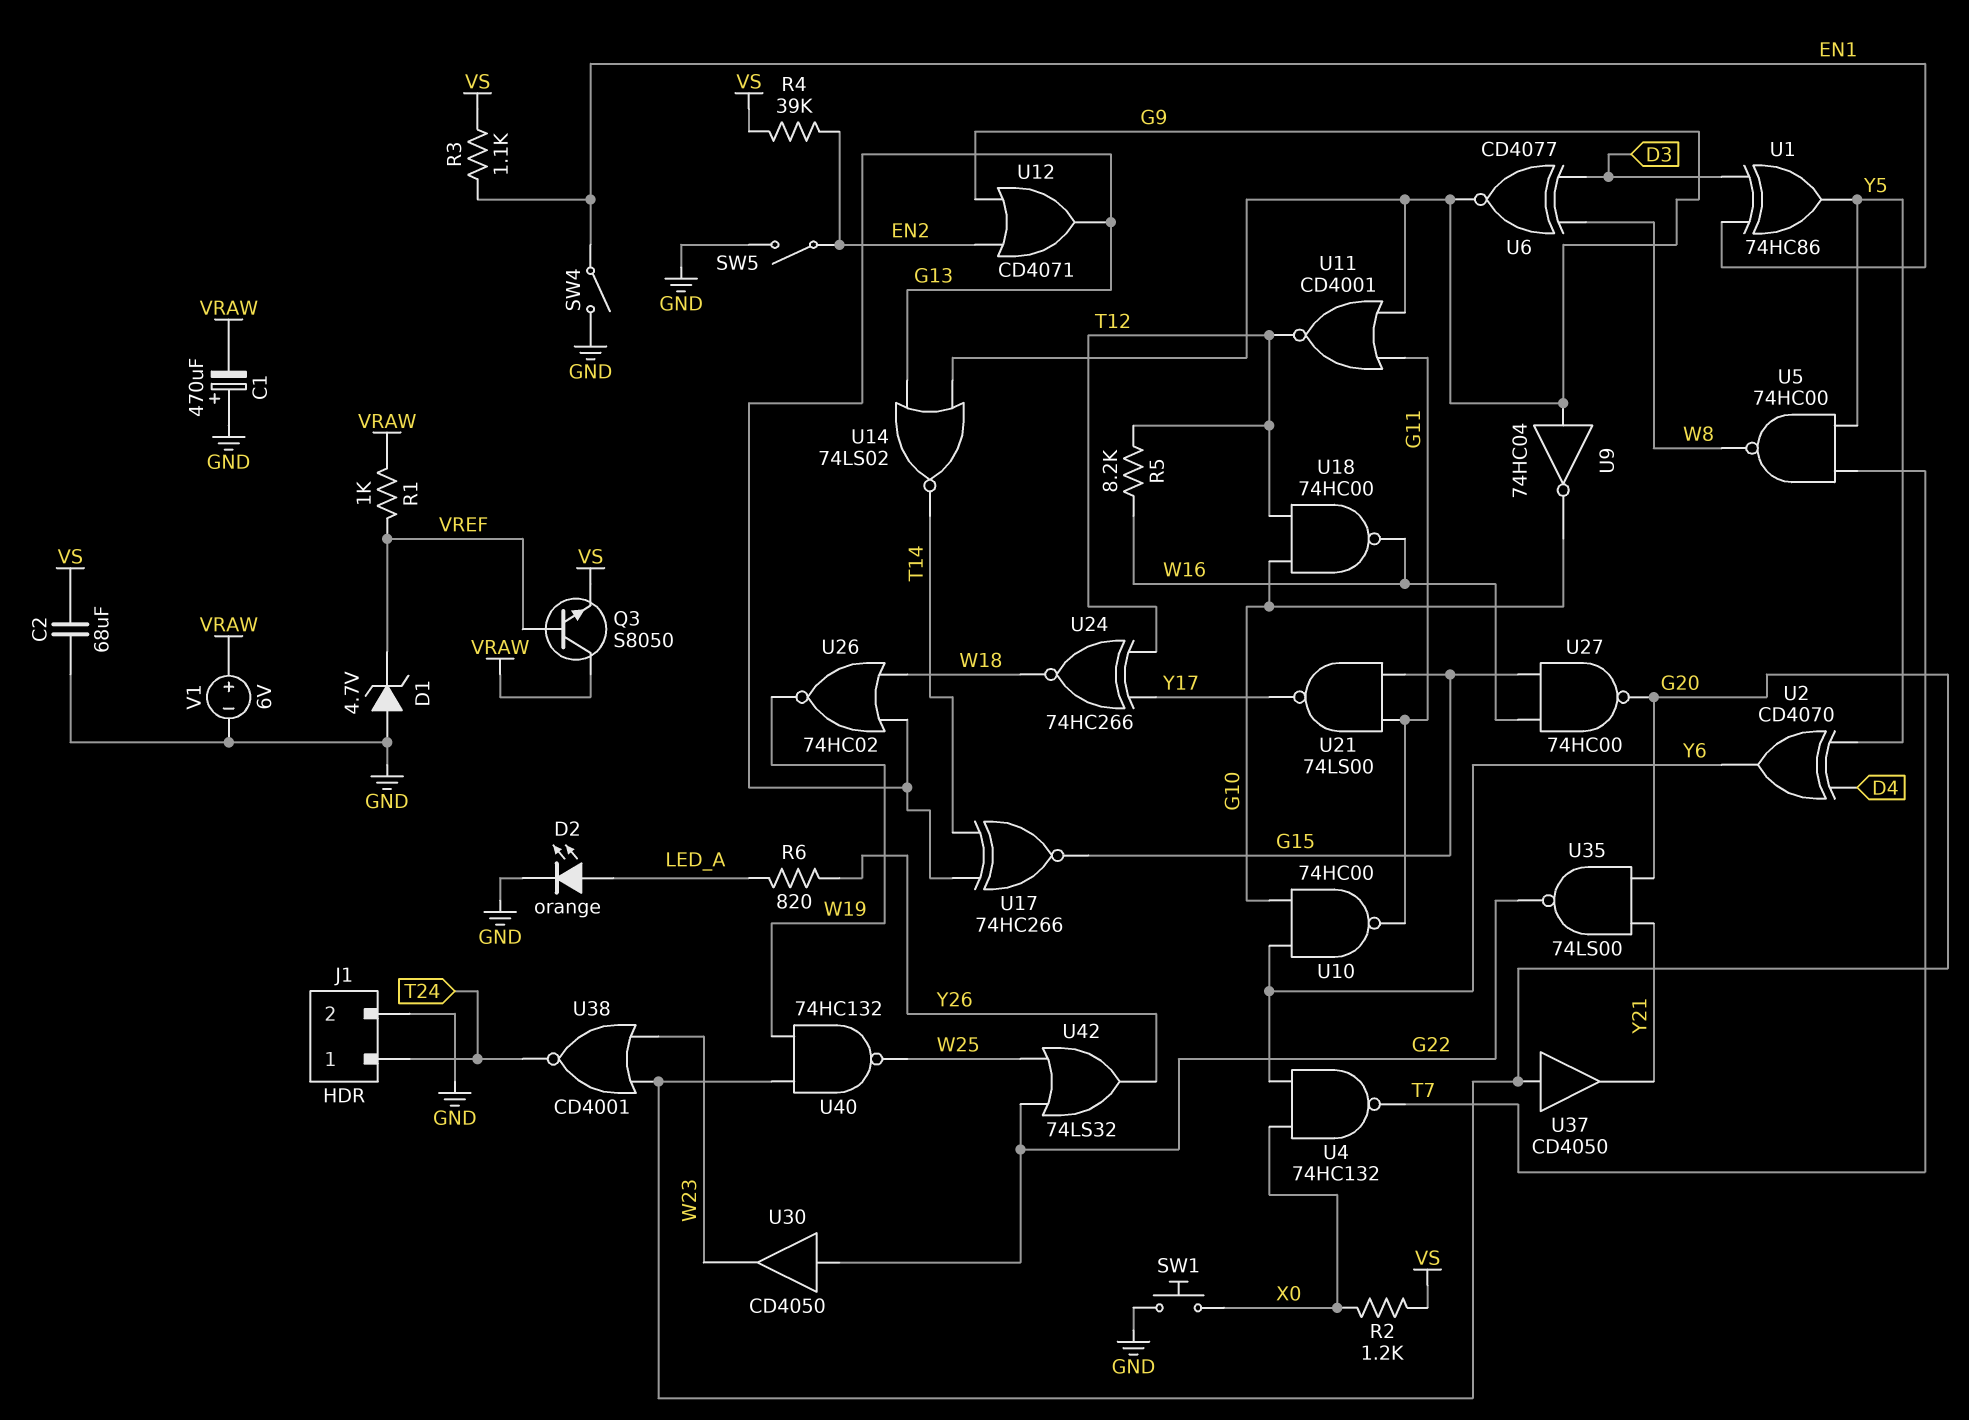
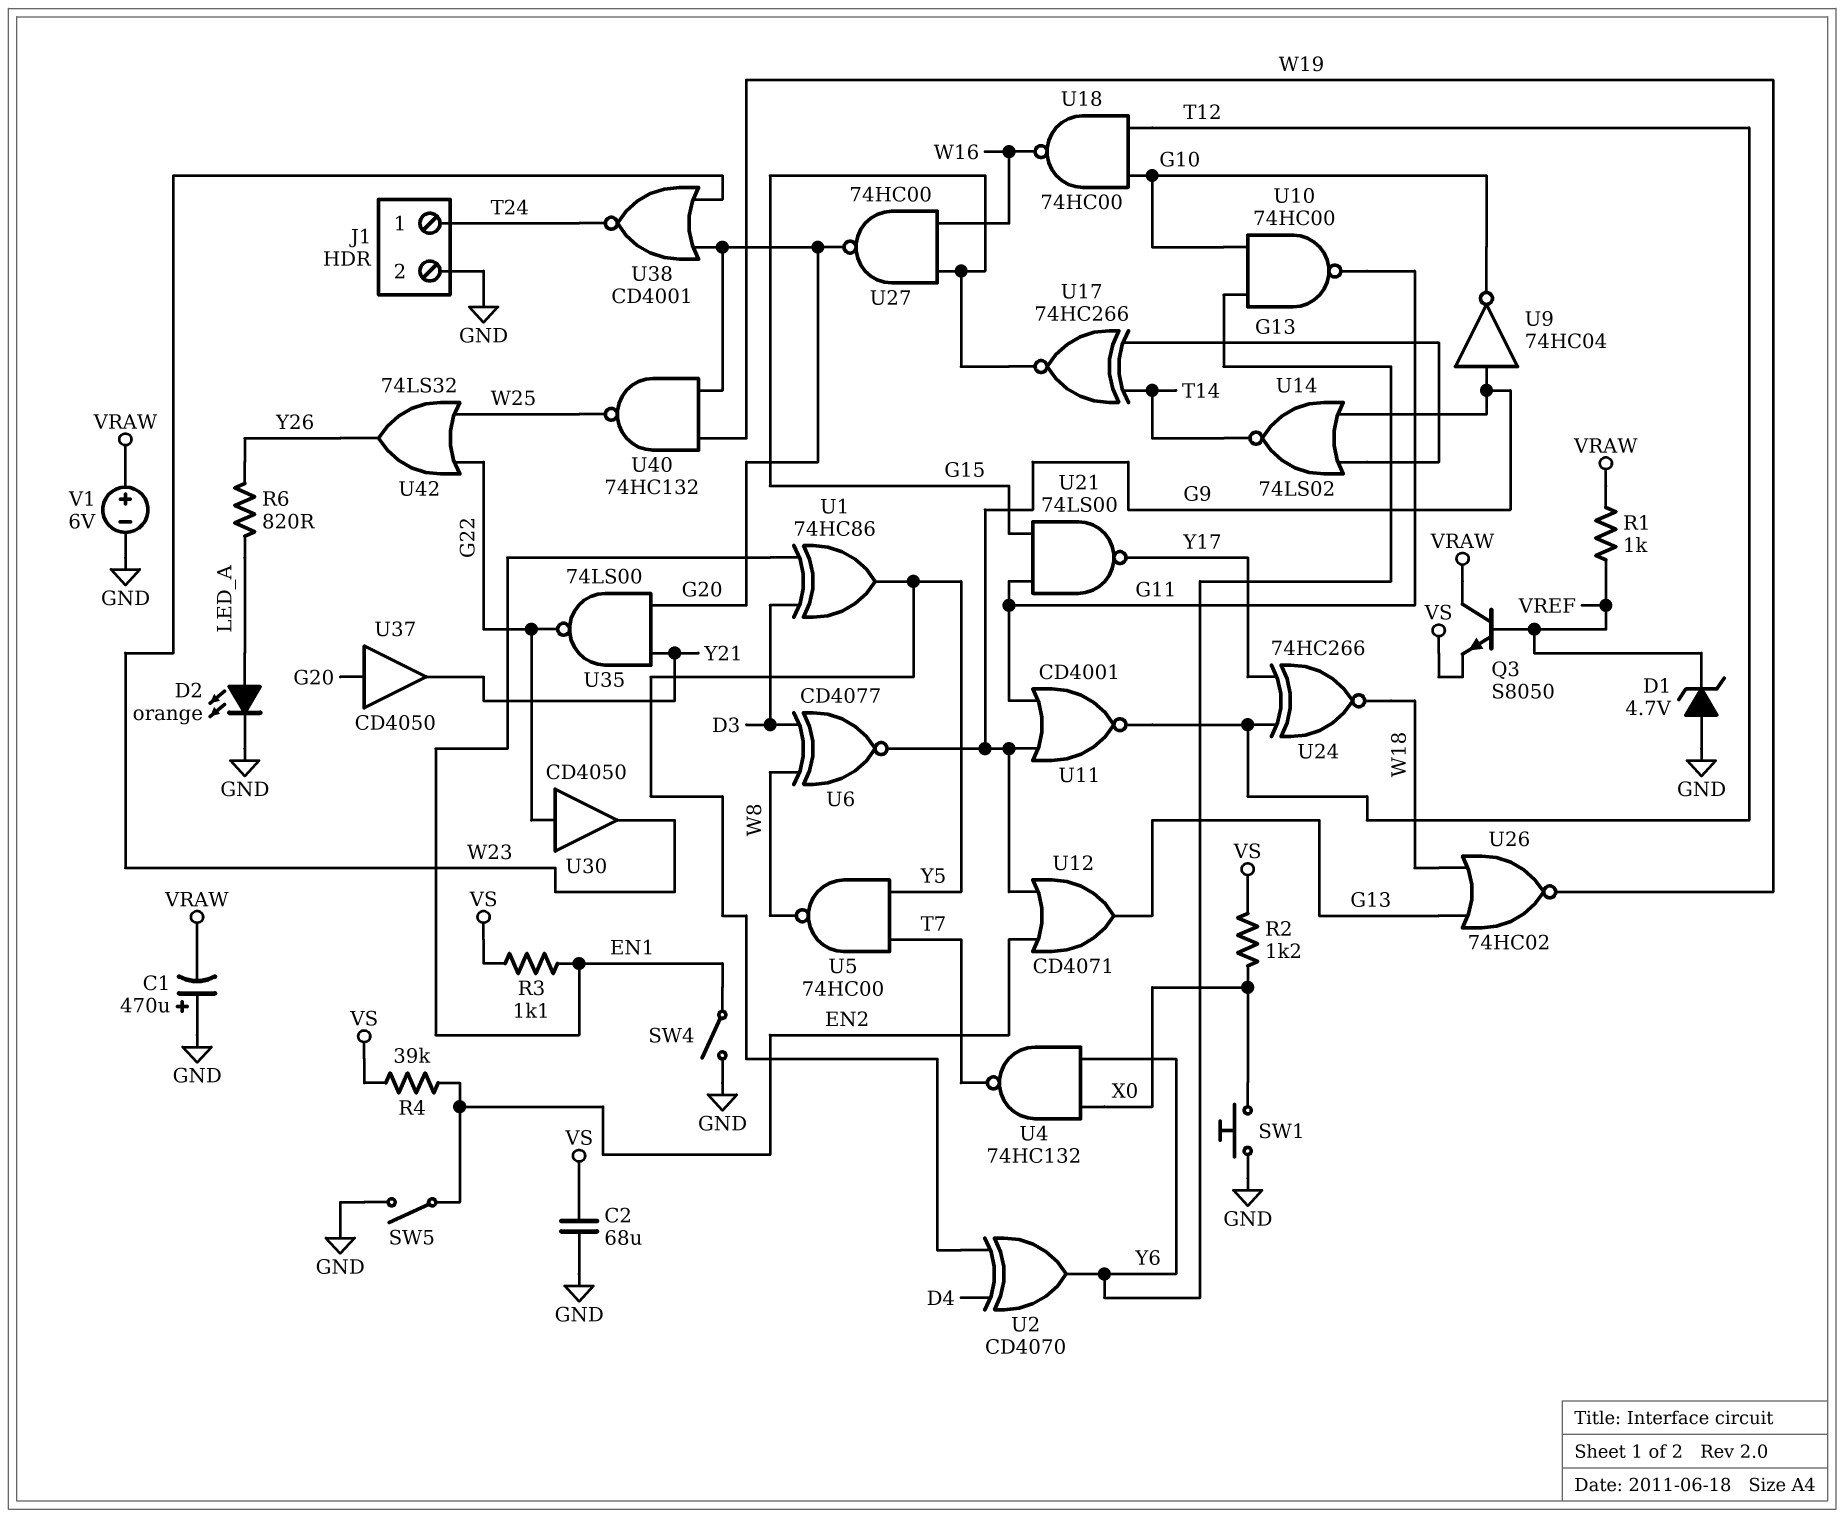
R5: 8.2k (T12, W16) -> none

